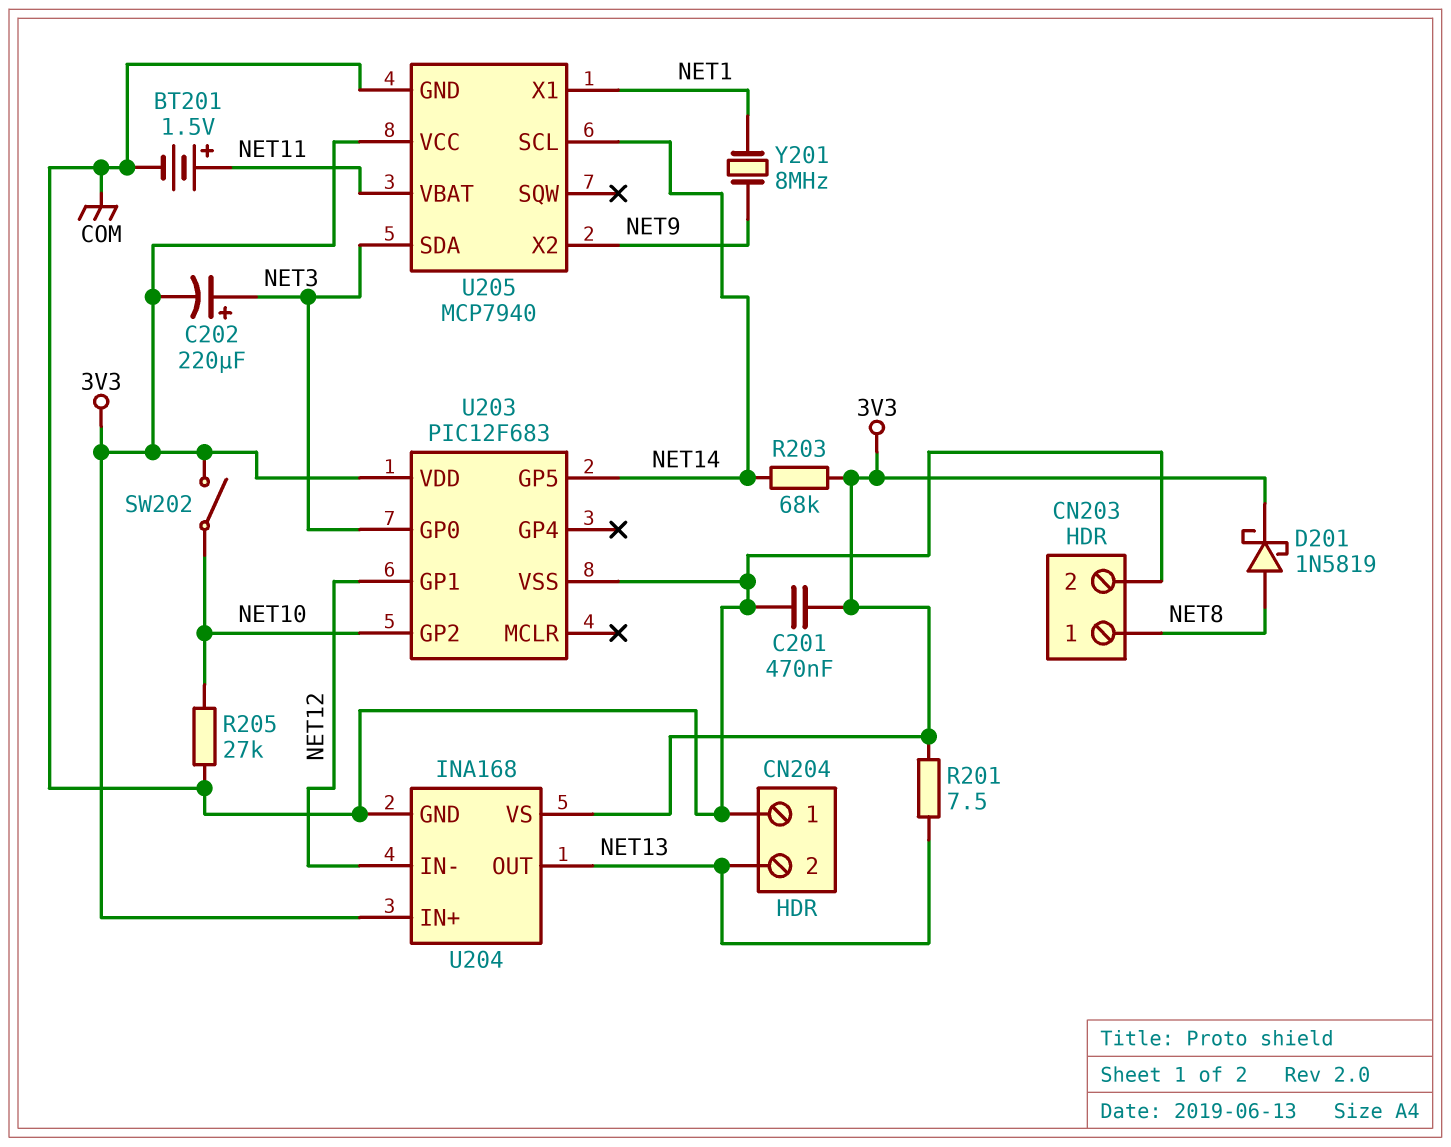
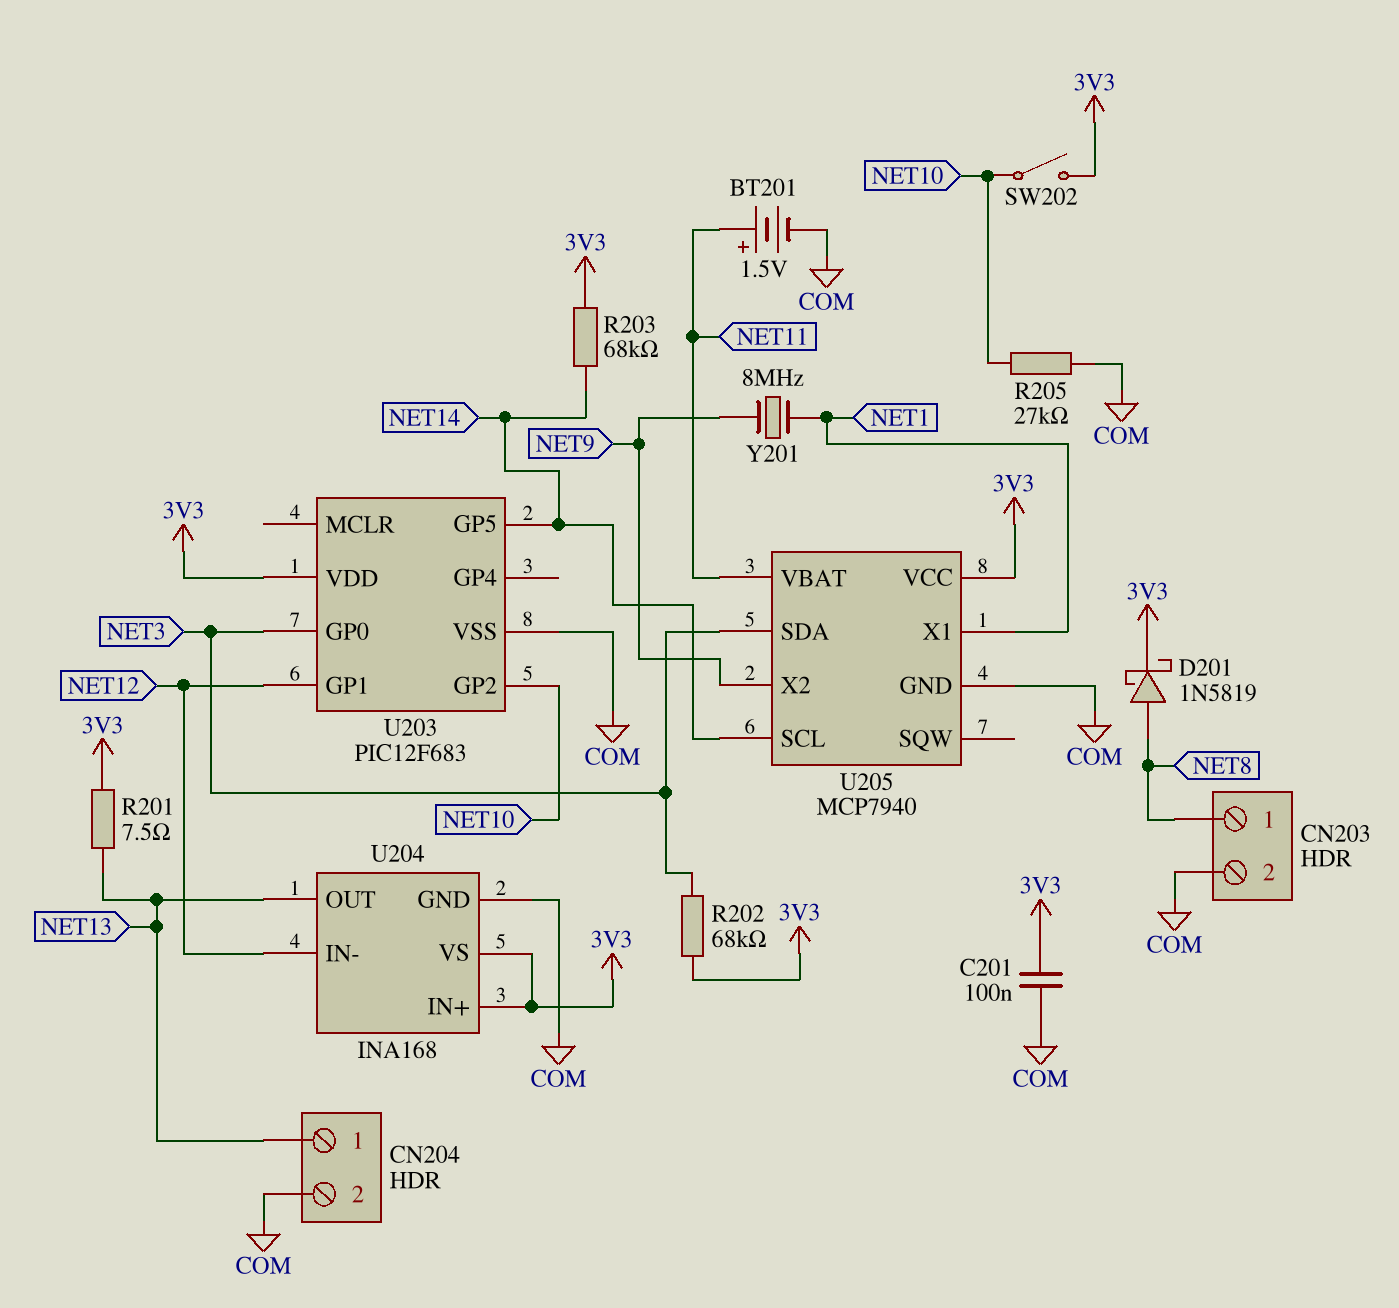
C201: 470nF (3V3, COM) -> 100nF (3V3, COM)
C202: 220uF (plus NET3, minus 3V3) -> none
CN204 pin 1: COM -> NET13
CN204 pin 2: NET13 -> COM
R202: none -> 68k (3V3, NET3)

